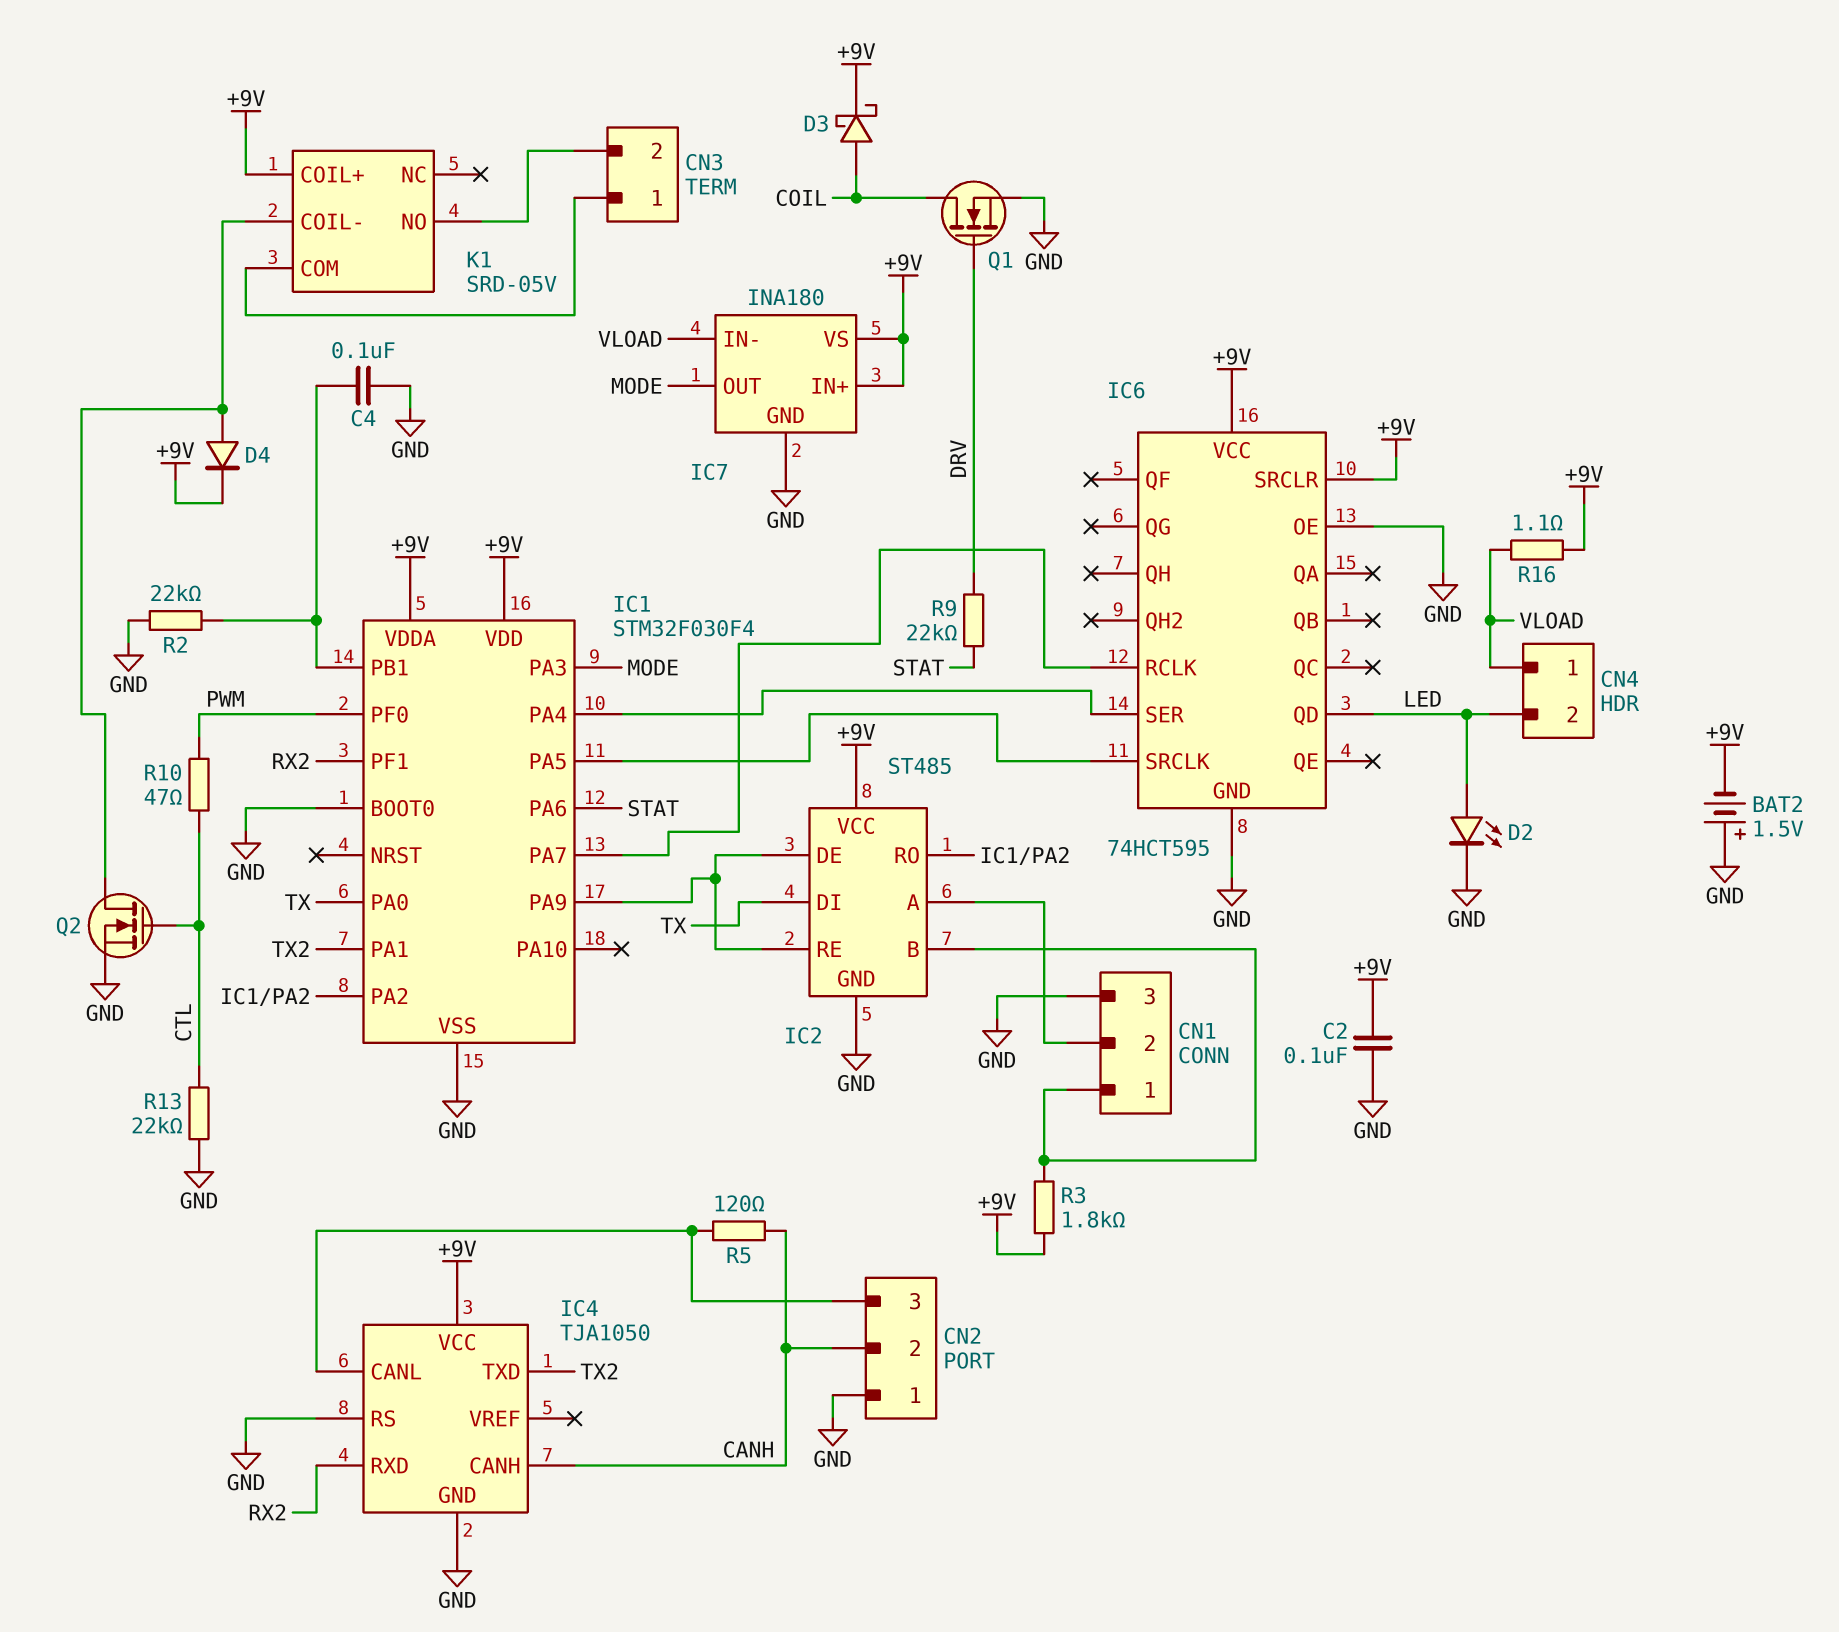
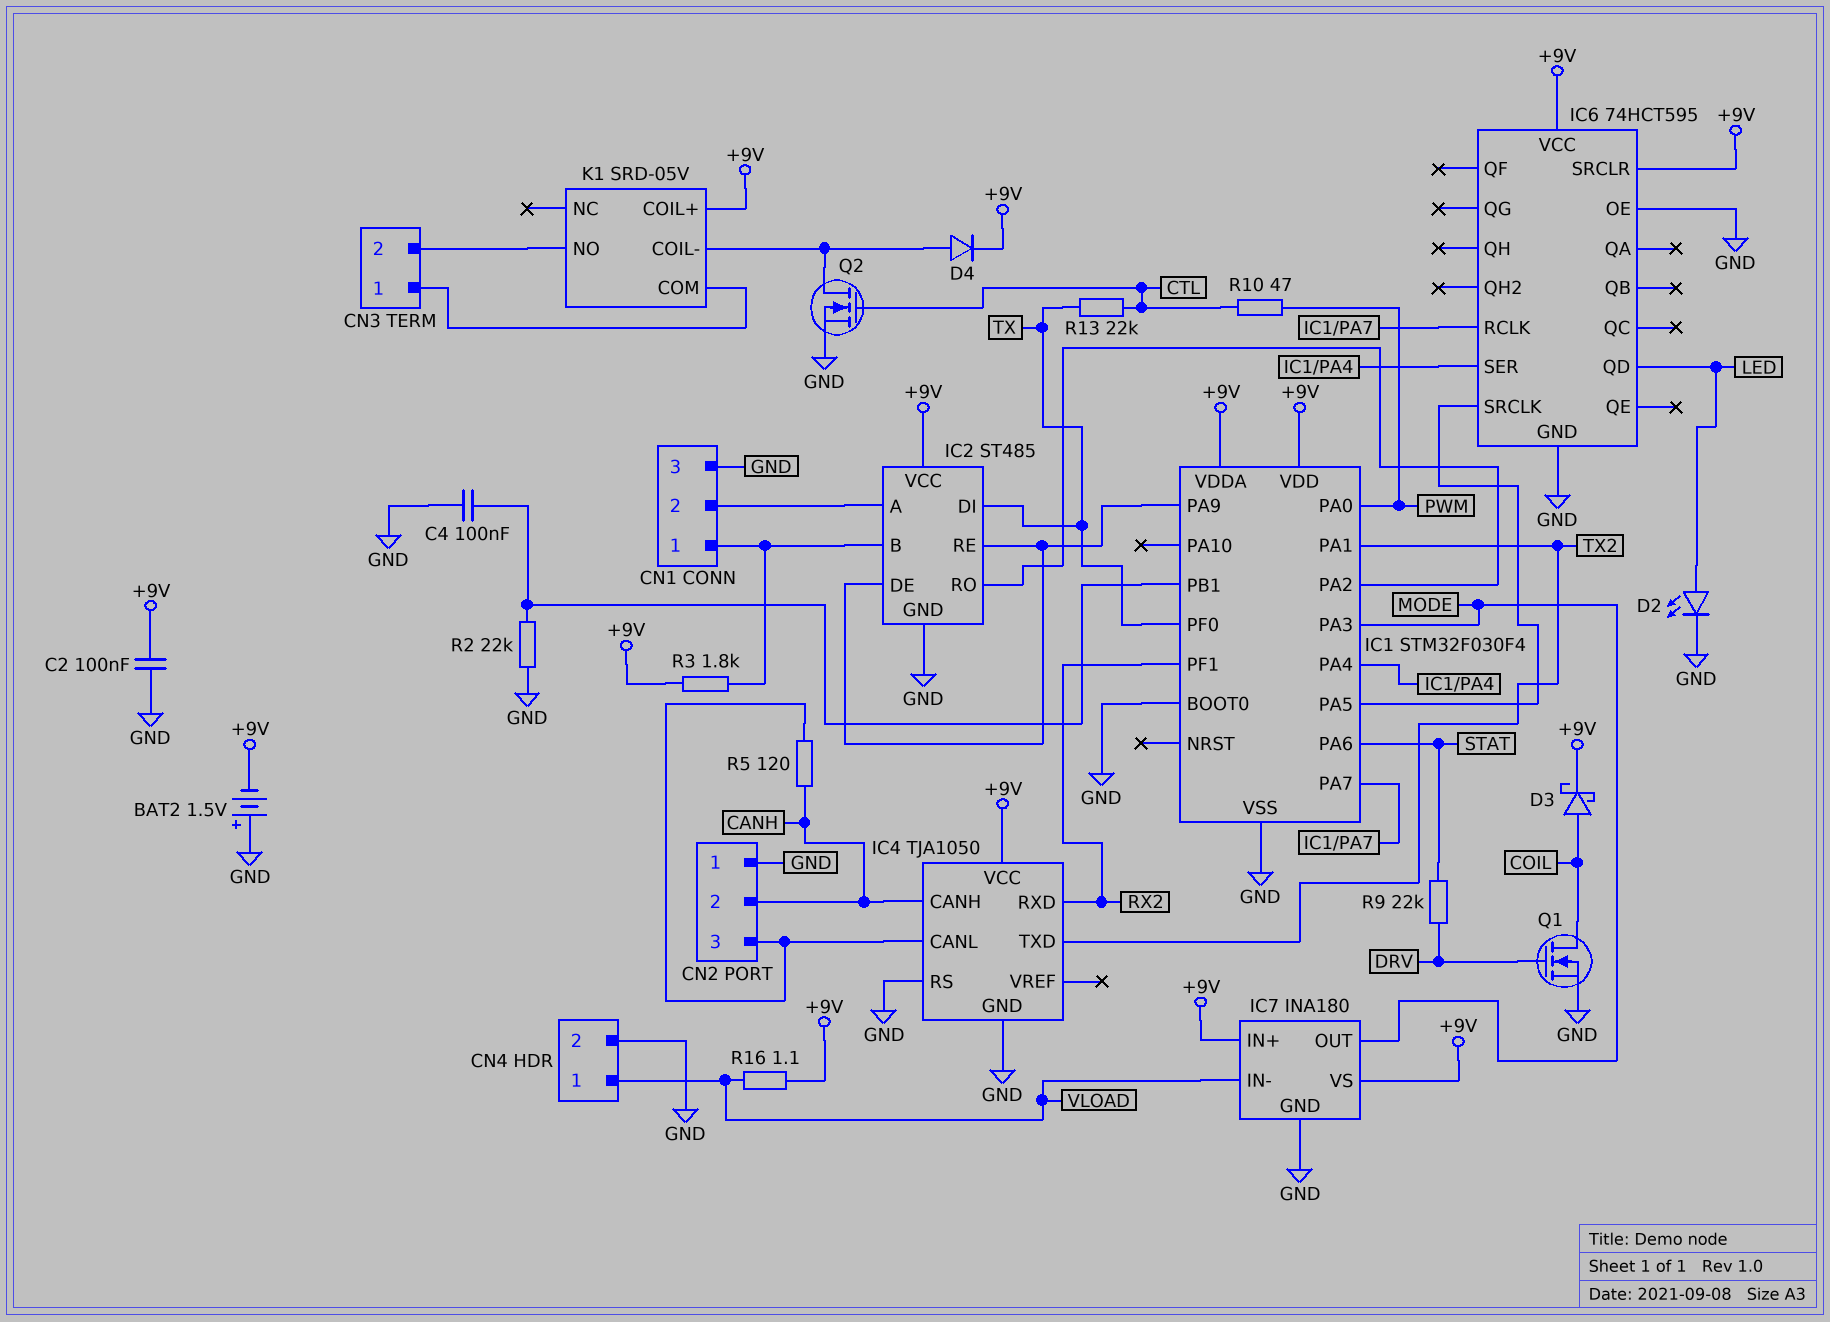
CN4 pin 2: LED -> GND
IC1 pin PA0: TX -> PWM
IC1 pin PF0: PWM -> TX
R13: 22k (CTL, GND) -> 22k (CTL, TX)

